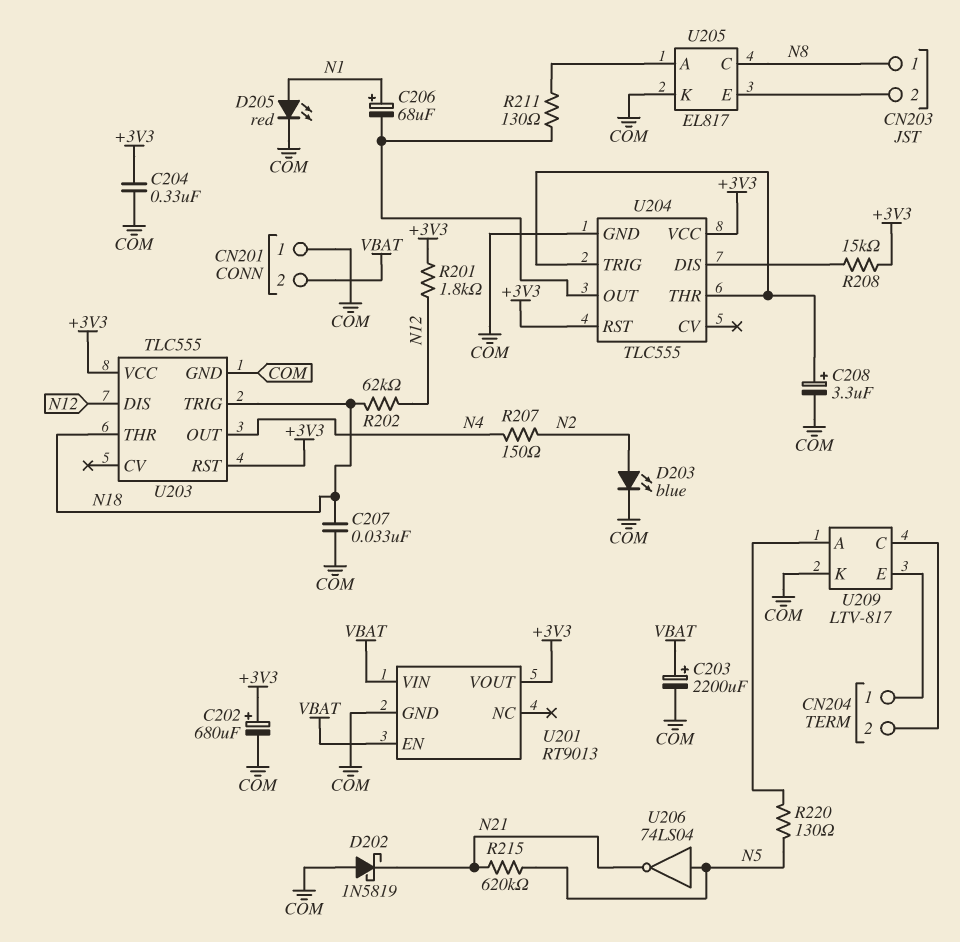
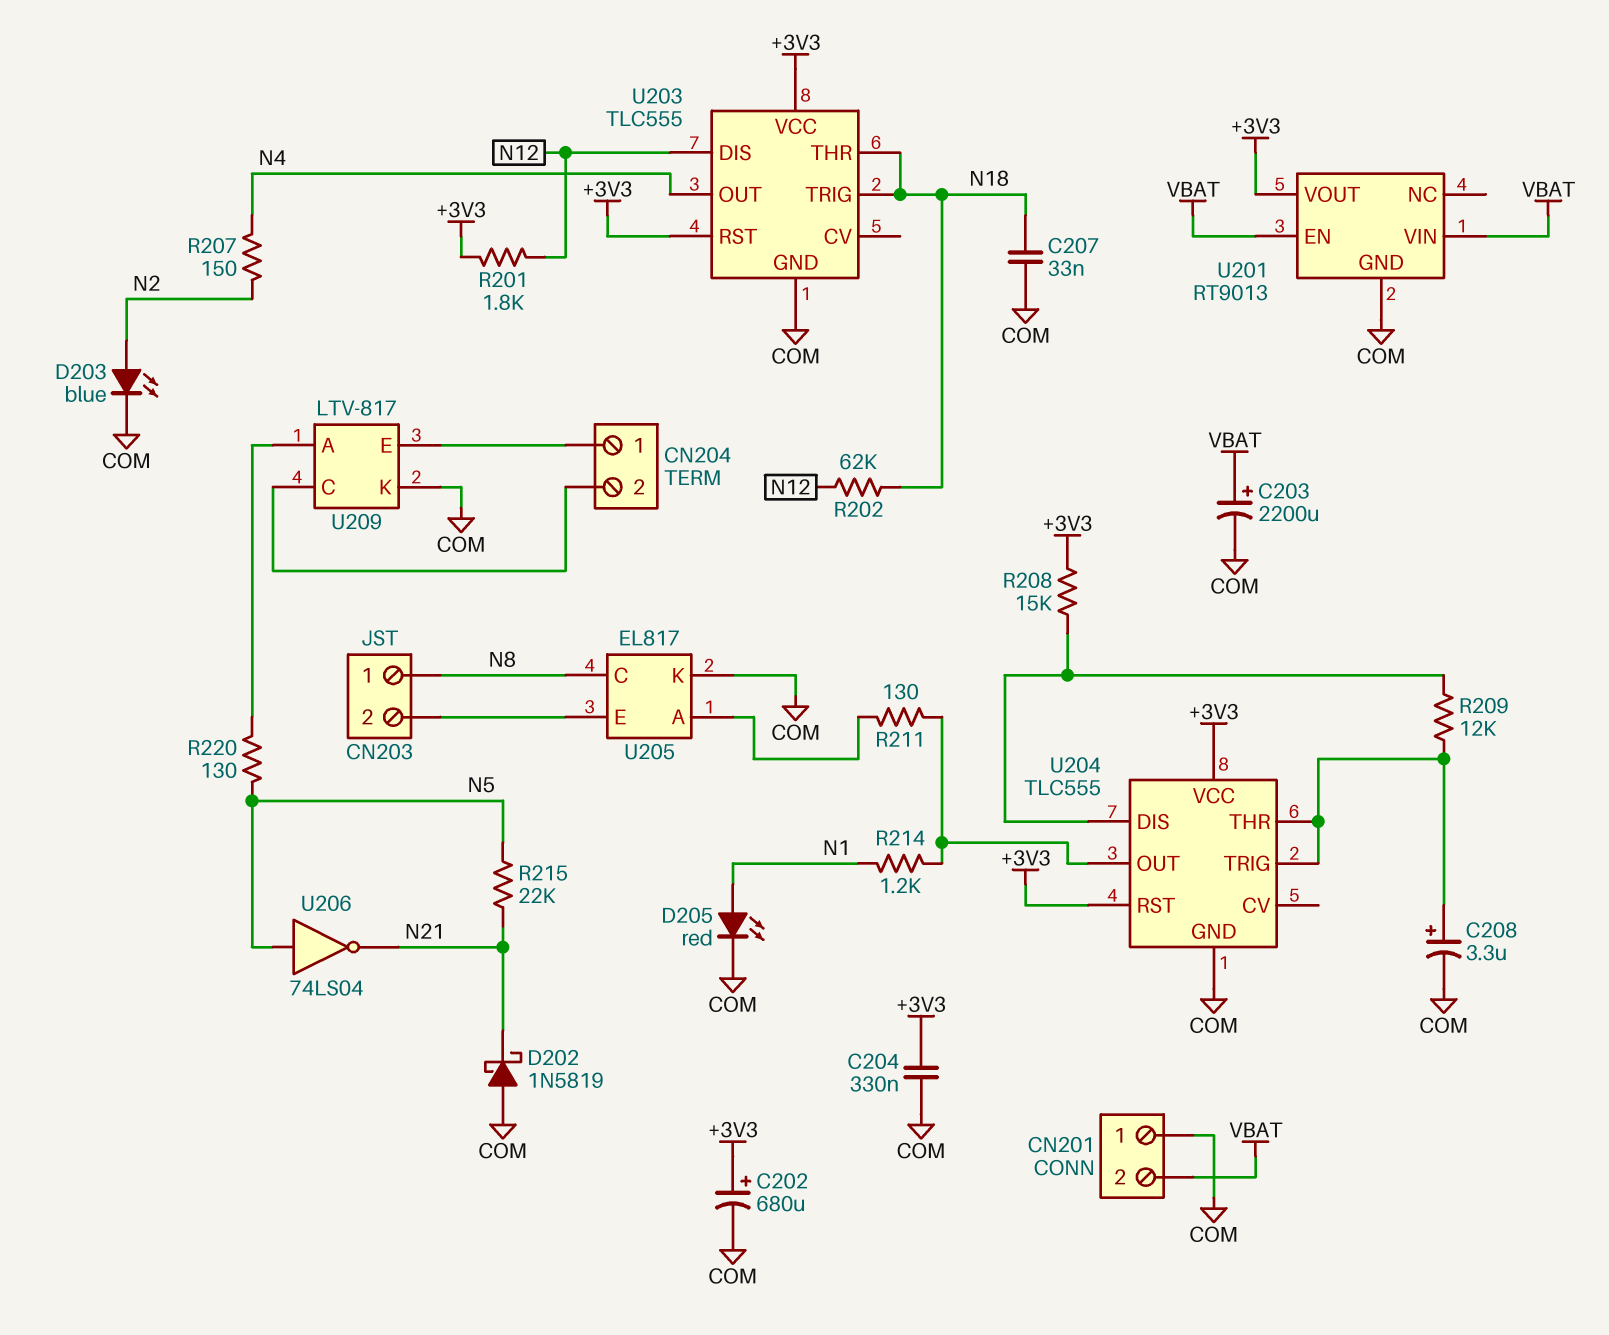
C206: 68uF (plus N1, minus U204/OUT) -> none
R209: none -> 12k (U204/DIS, U204/THR)
R214: none -> 1.2k (N1, U204/OUT)
R215: 620k (N5, N21) -> 22k (N5, N21)

